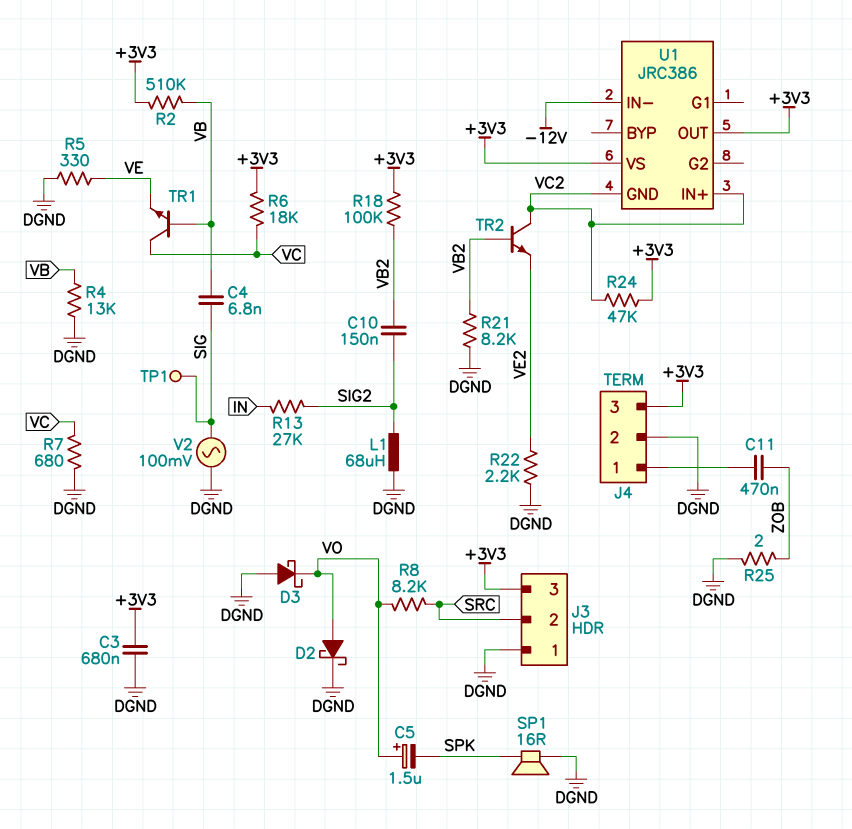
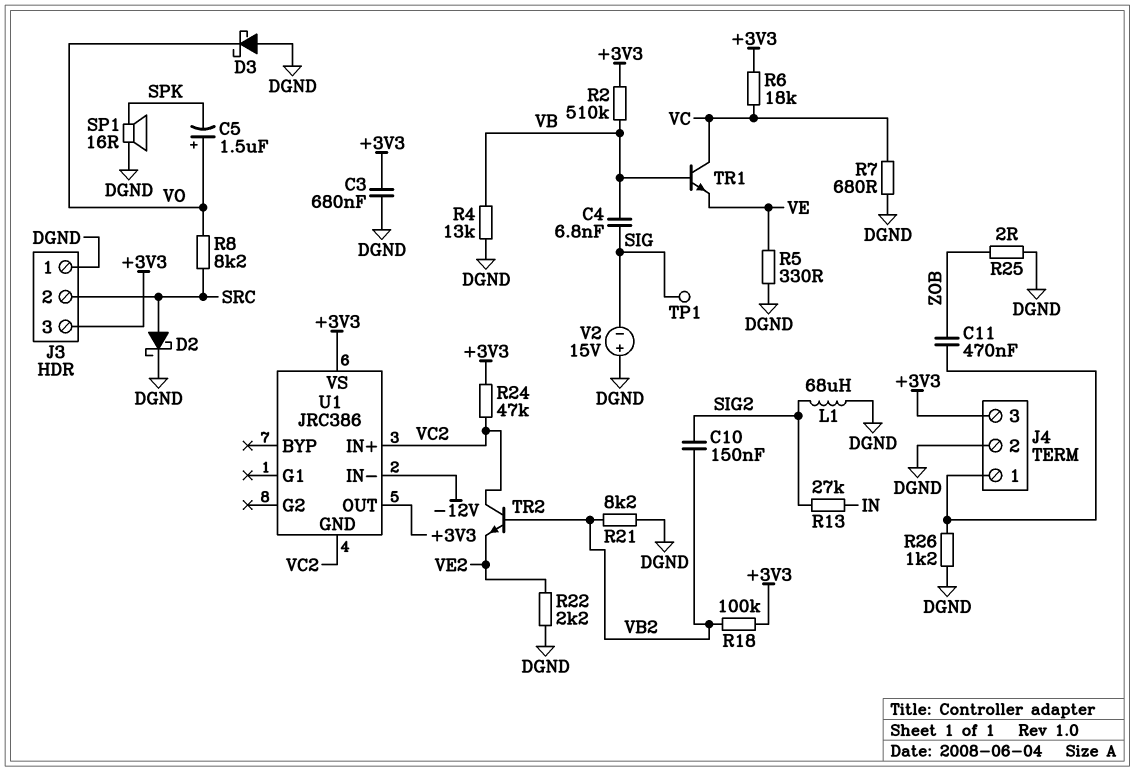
D2: schottky (A VO, K DGND) -> schottky (A SRC, K DGND)
R26: none -> 1.2k (DGND, J4/1)
V2: AC 100mV (DGND, SIG) -> 15V (plus DGND, minus SIG)

